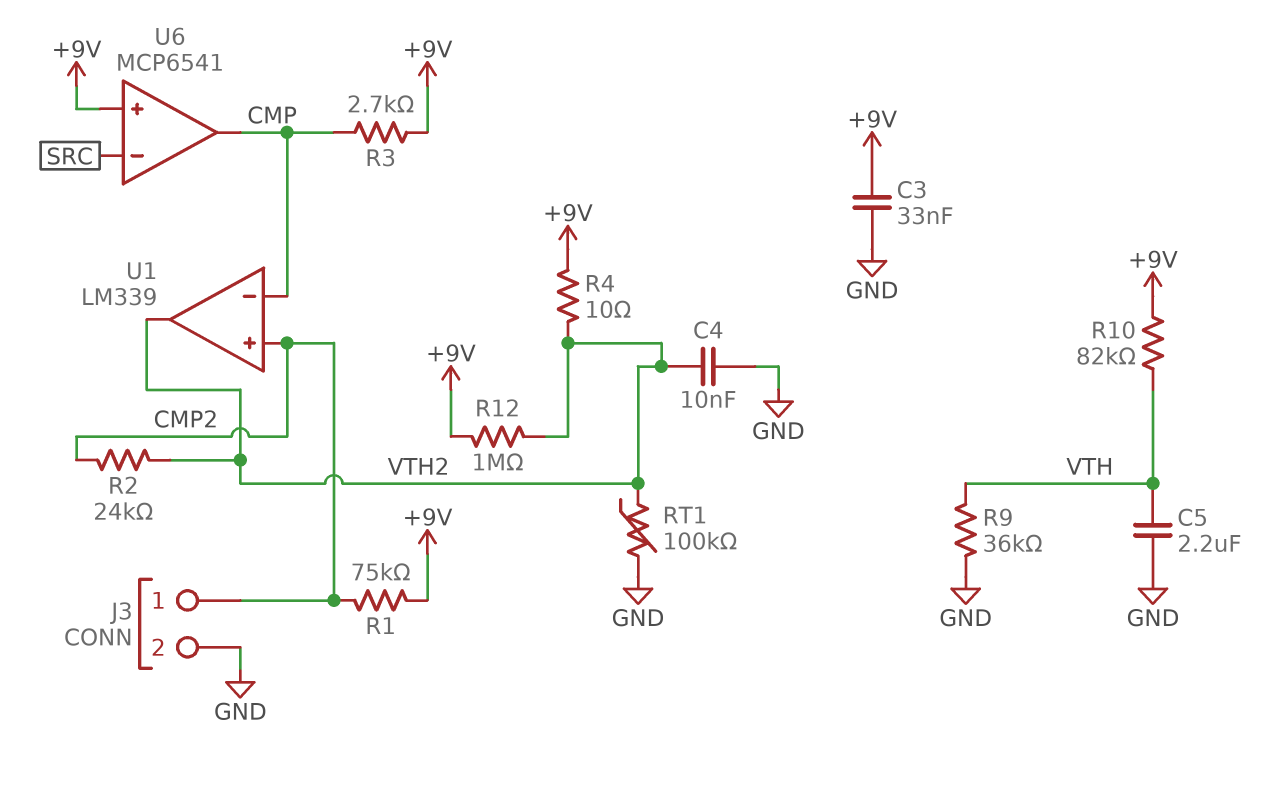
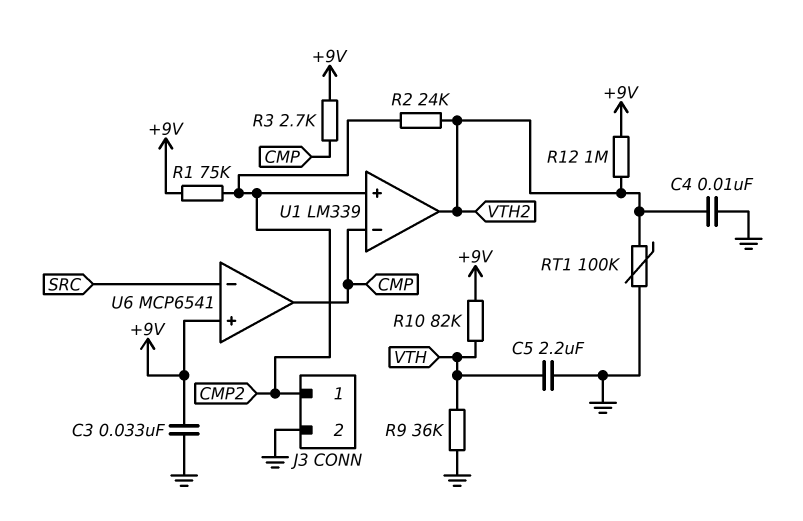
R4: 10 (+9V, VTH2) -> none

